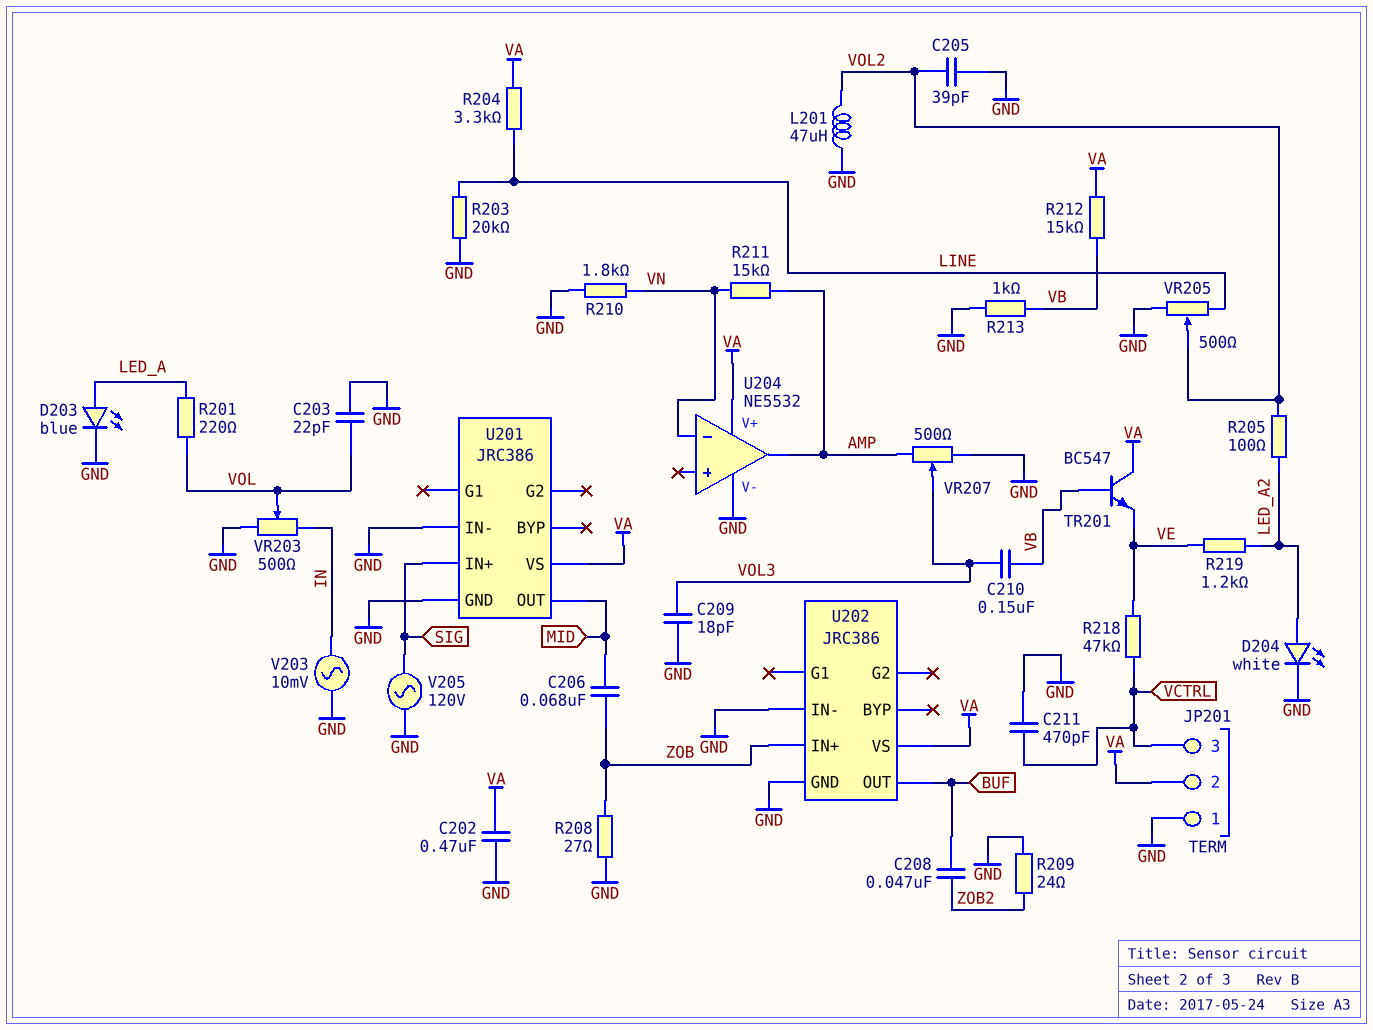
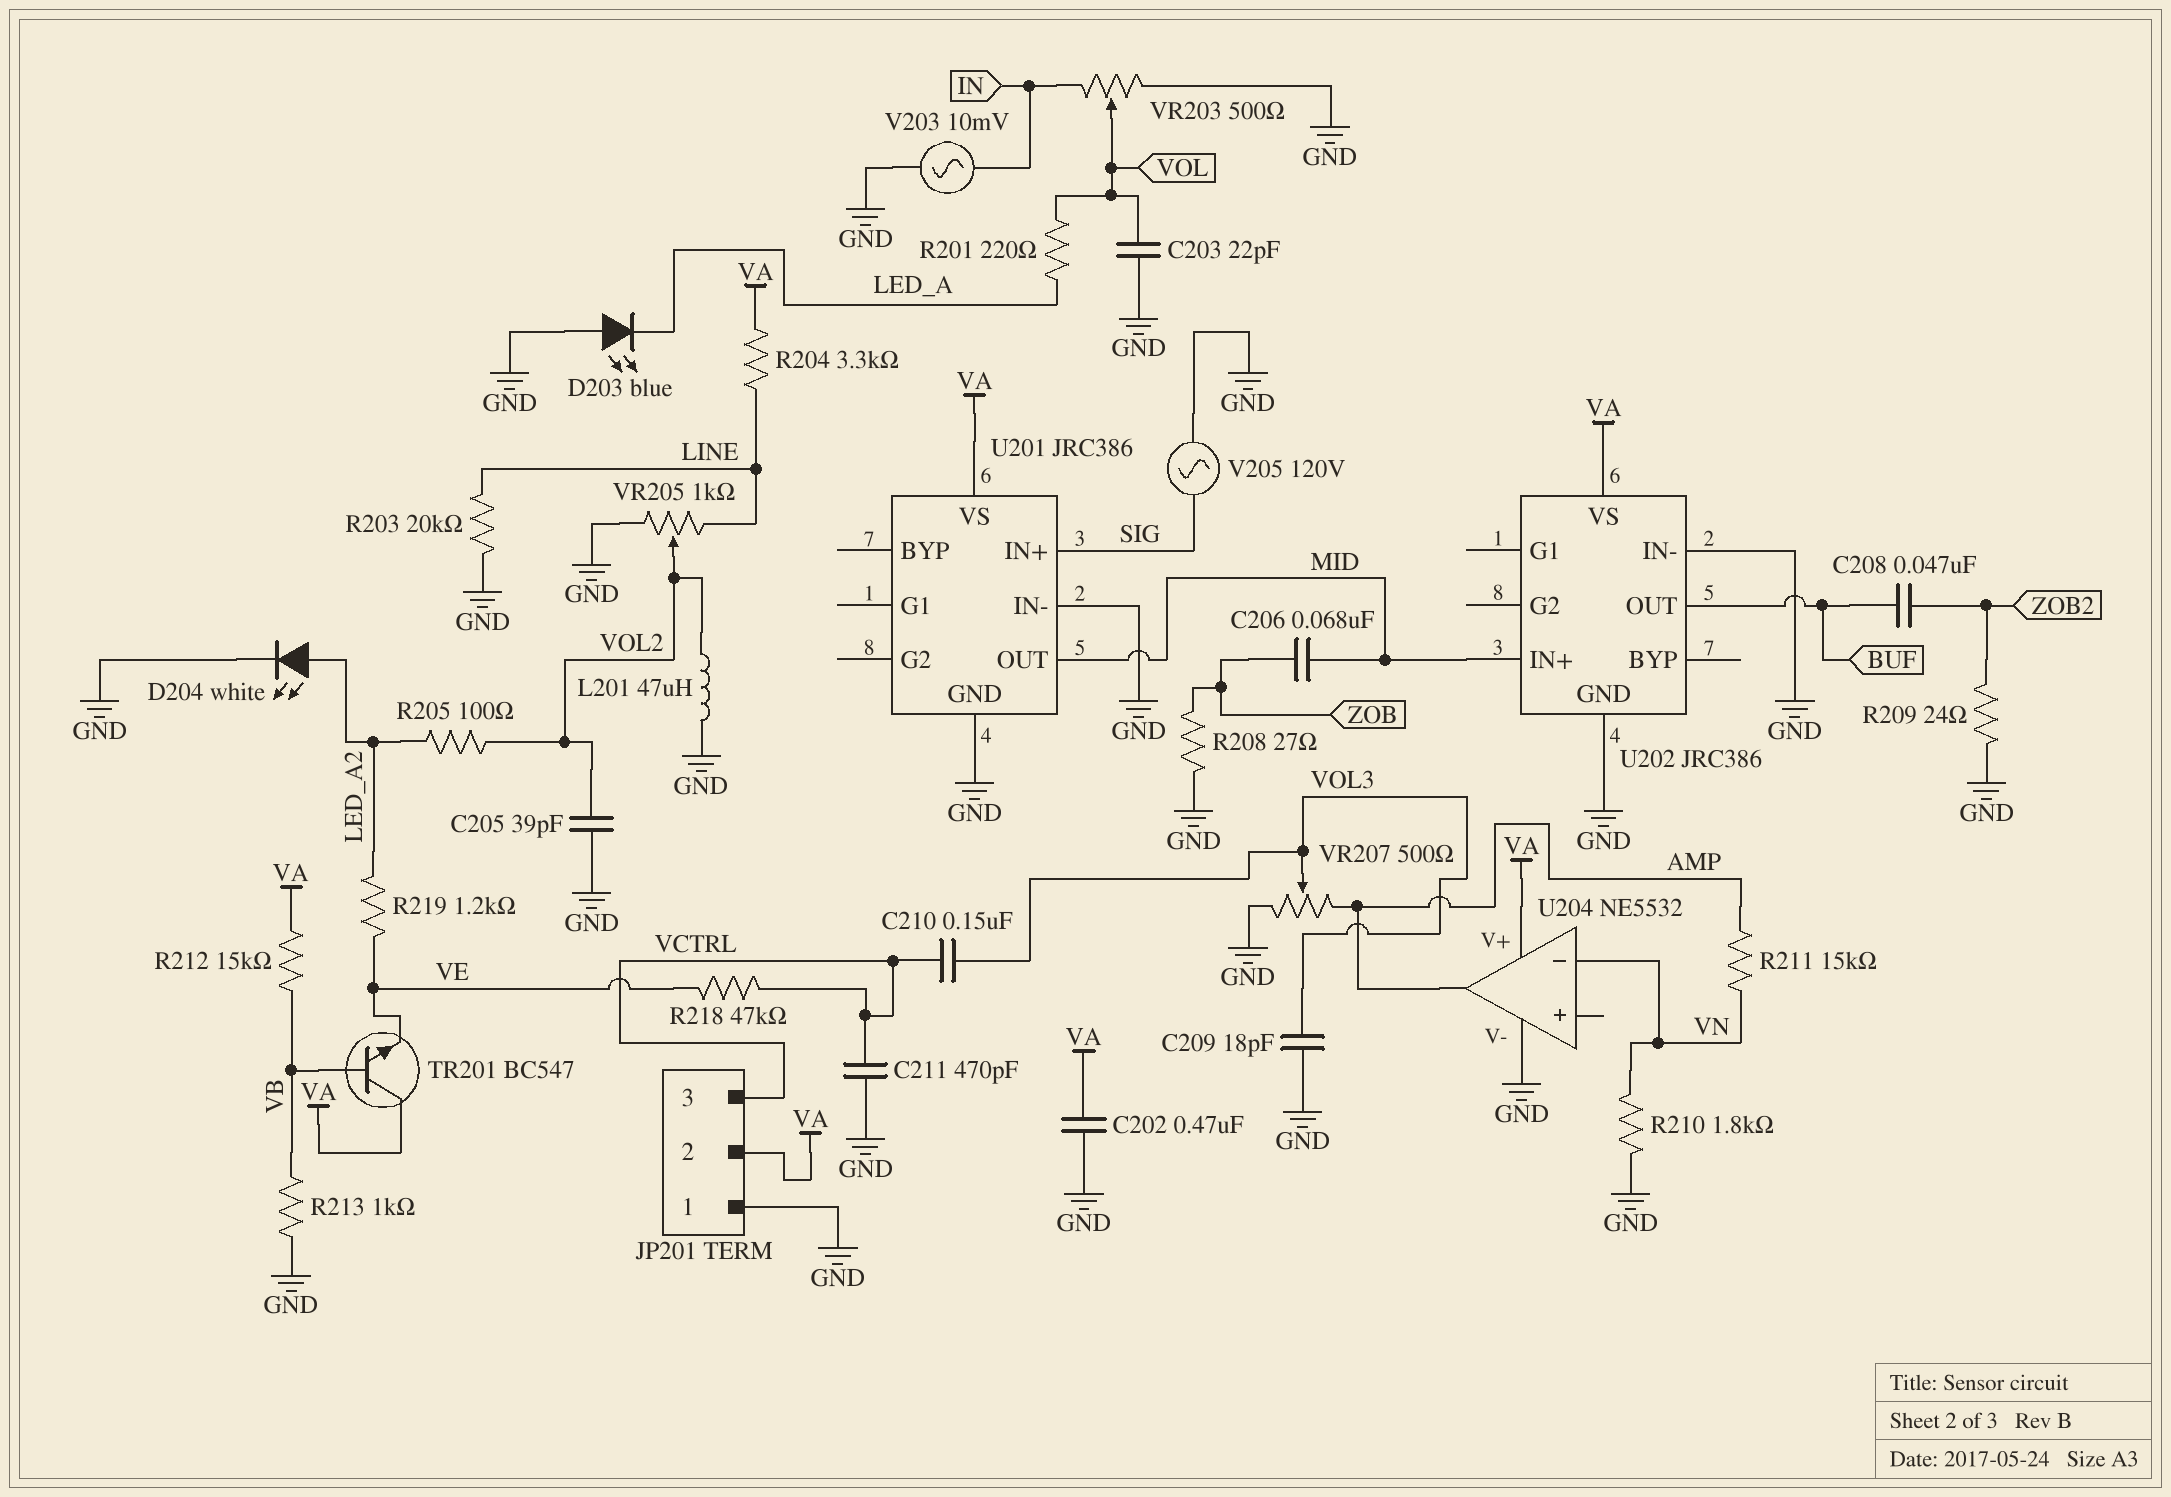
C210: 150nF (VB, VOL3) -> 150nF (VCTRL, VOL3)
D203: LED blue (A LED_A, K GND) -> LED blue (A GND, K LED_A)
U202 pin IN+: ZOB -> MID
VR205: 500 (GND, LINE, wiper VOL2) -> 1k (GND, LINE, wiper VOL2)

